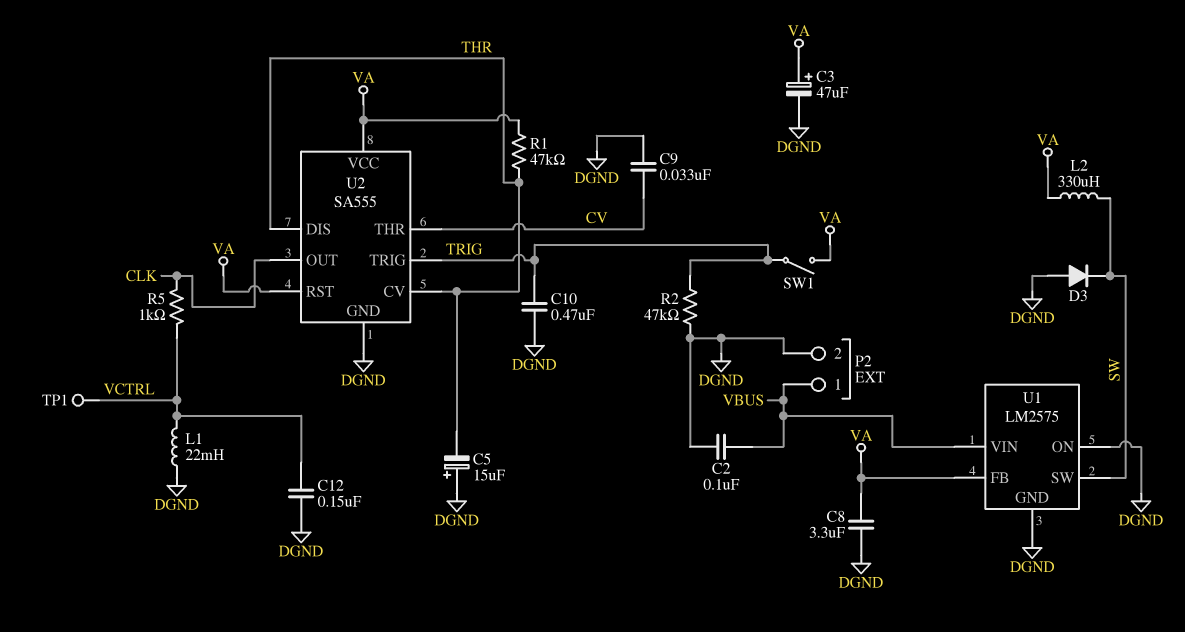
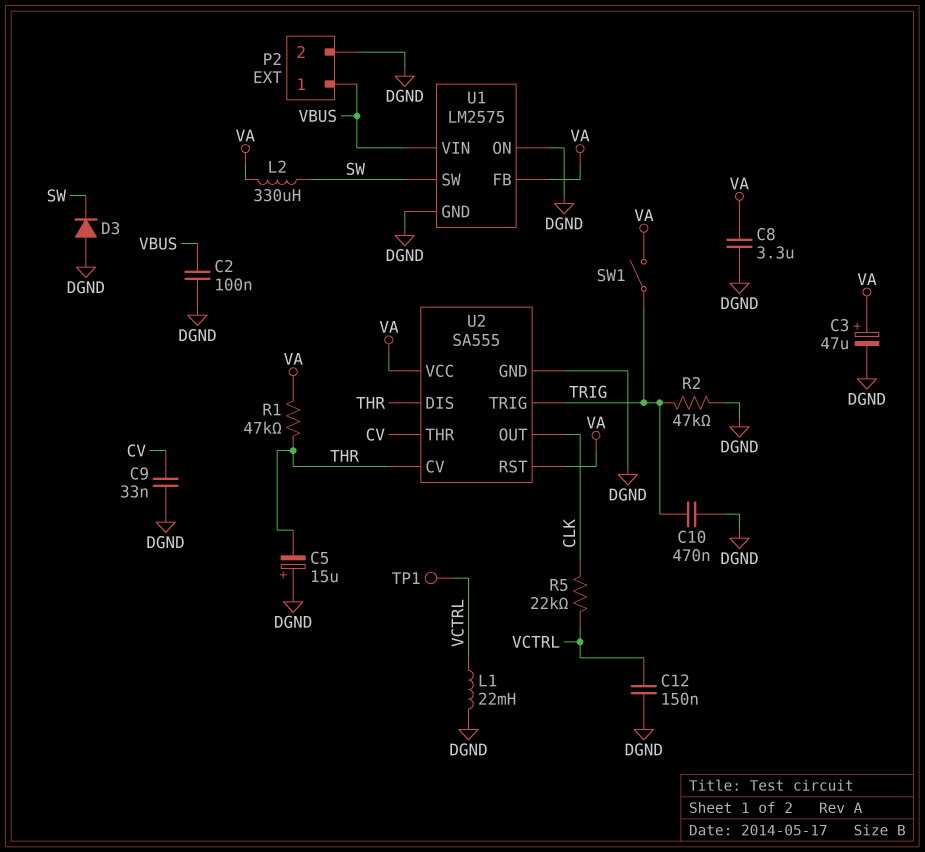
R5: 1k (CLK, VCTRL) -> 22k (CLK, VCTRL)

